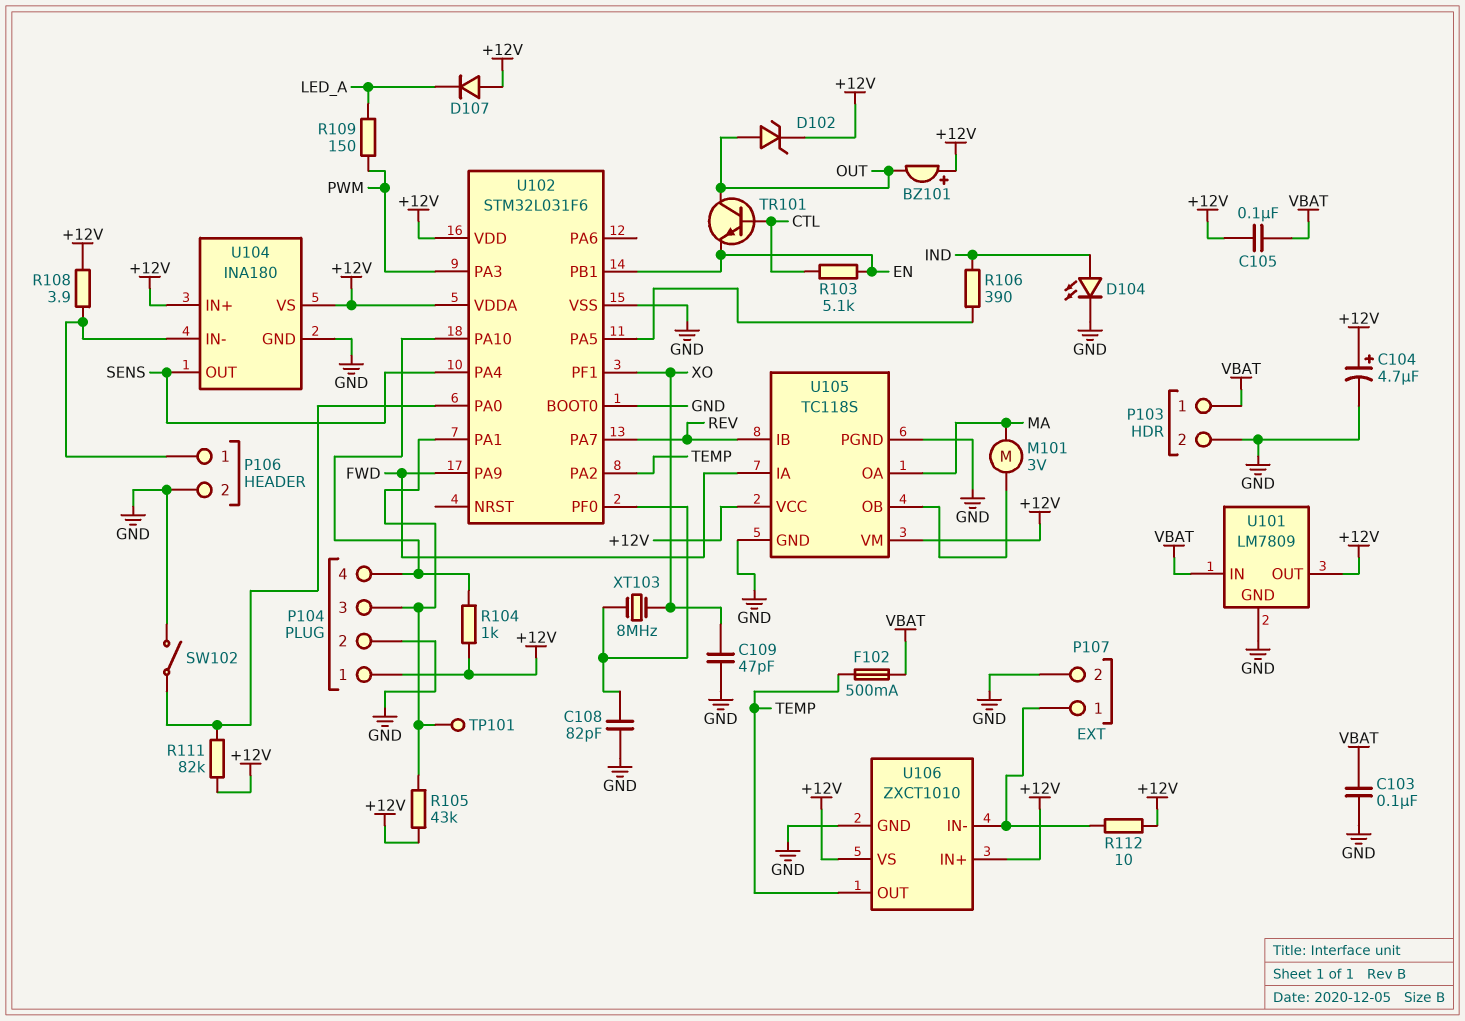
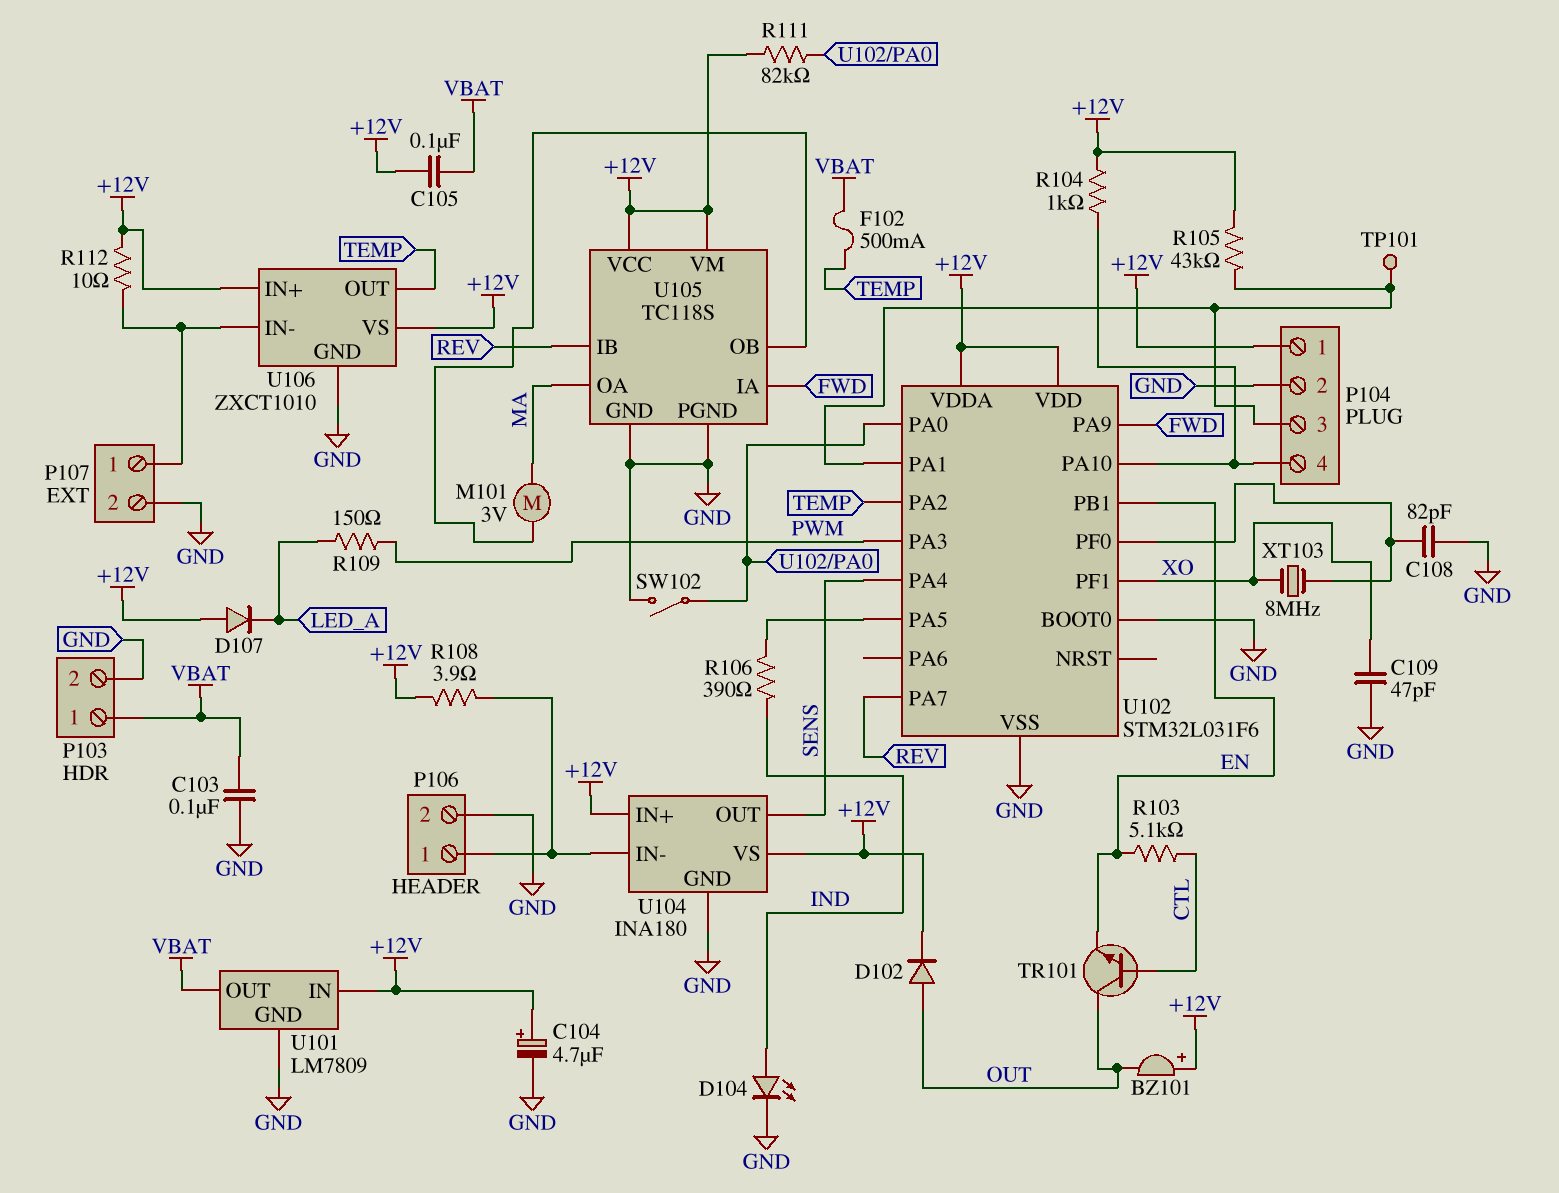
D102: zener (A OUT, K +12V) -> diode (A OUT, K +12V)
U101 pin IN: VBAT -> +12V
U101 pin OUT: +12V -> VBAT

